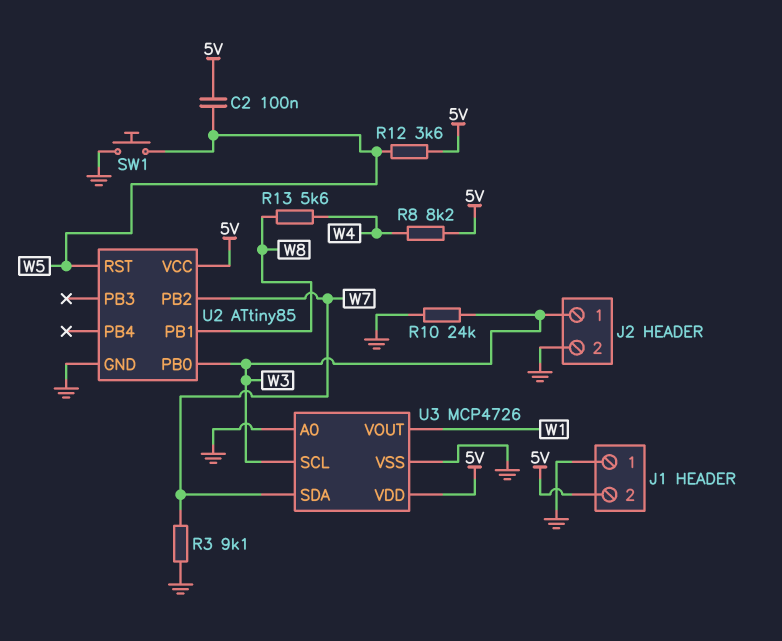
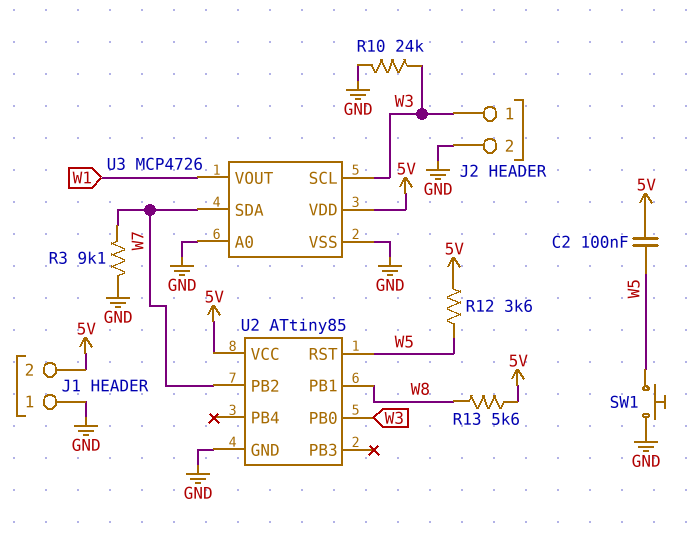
R8: 8.2k (5V, W4) -> none
R13: 5.6k (W4, W8) -> 5.6k (5V, W8)

